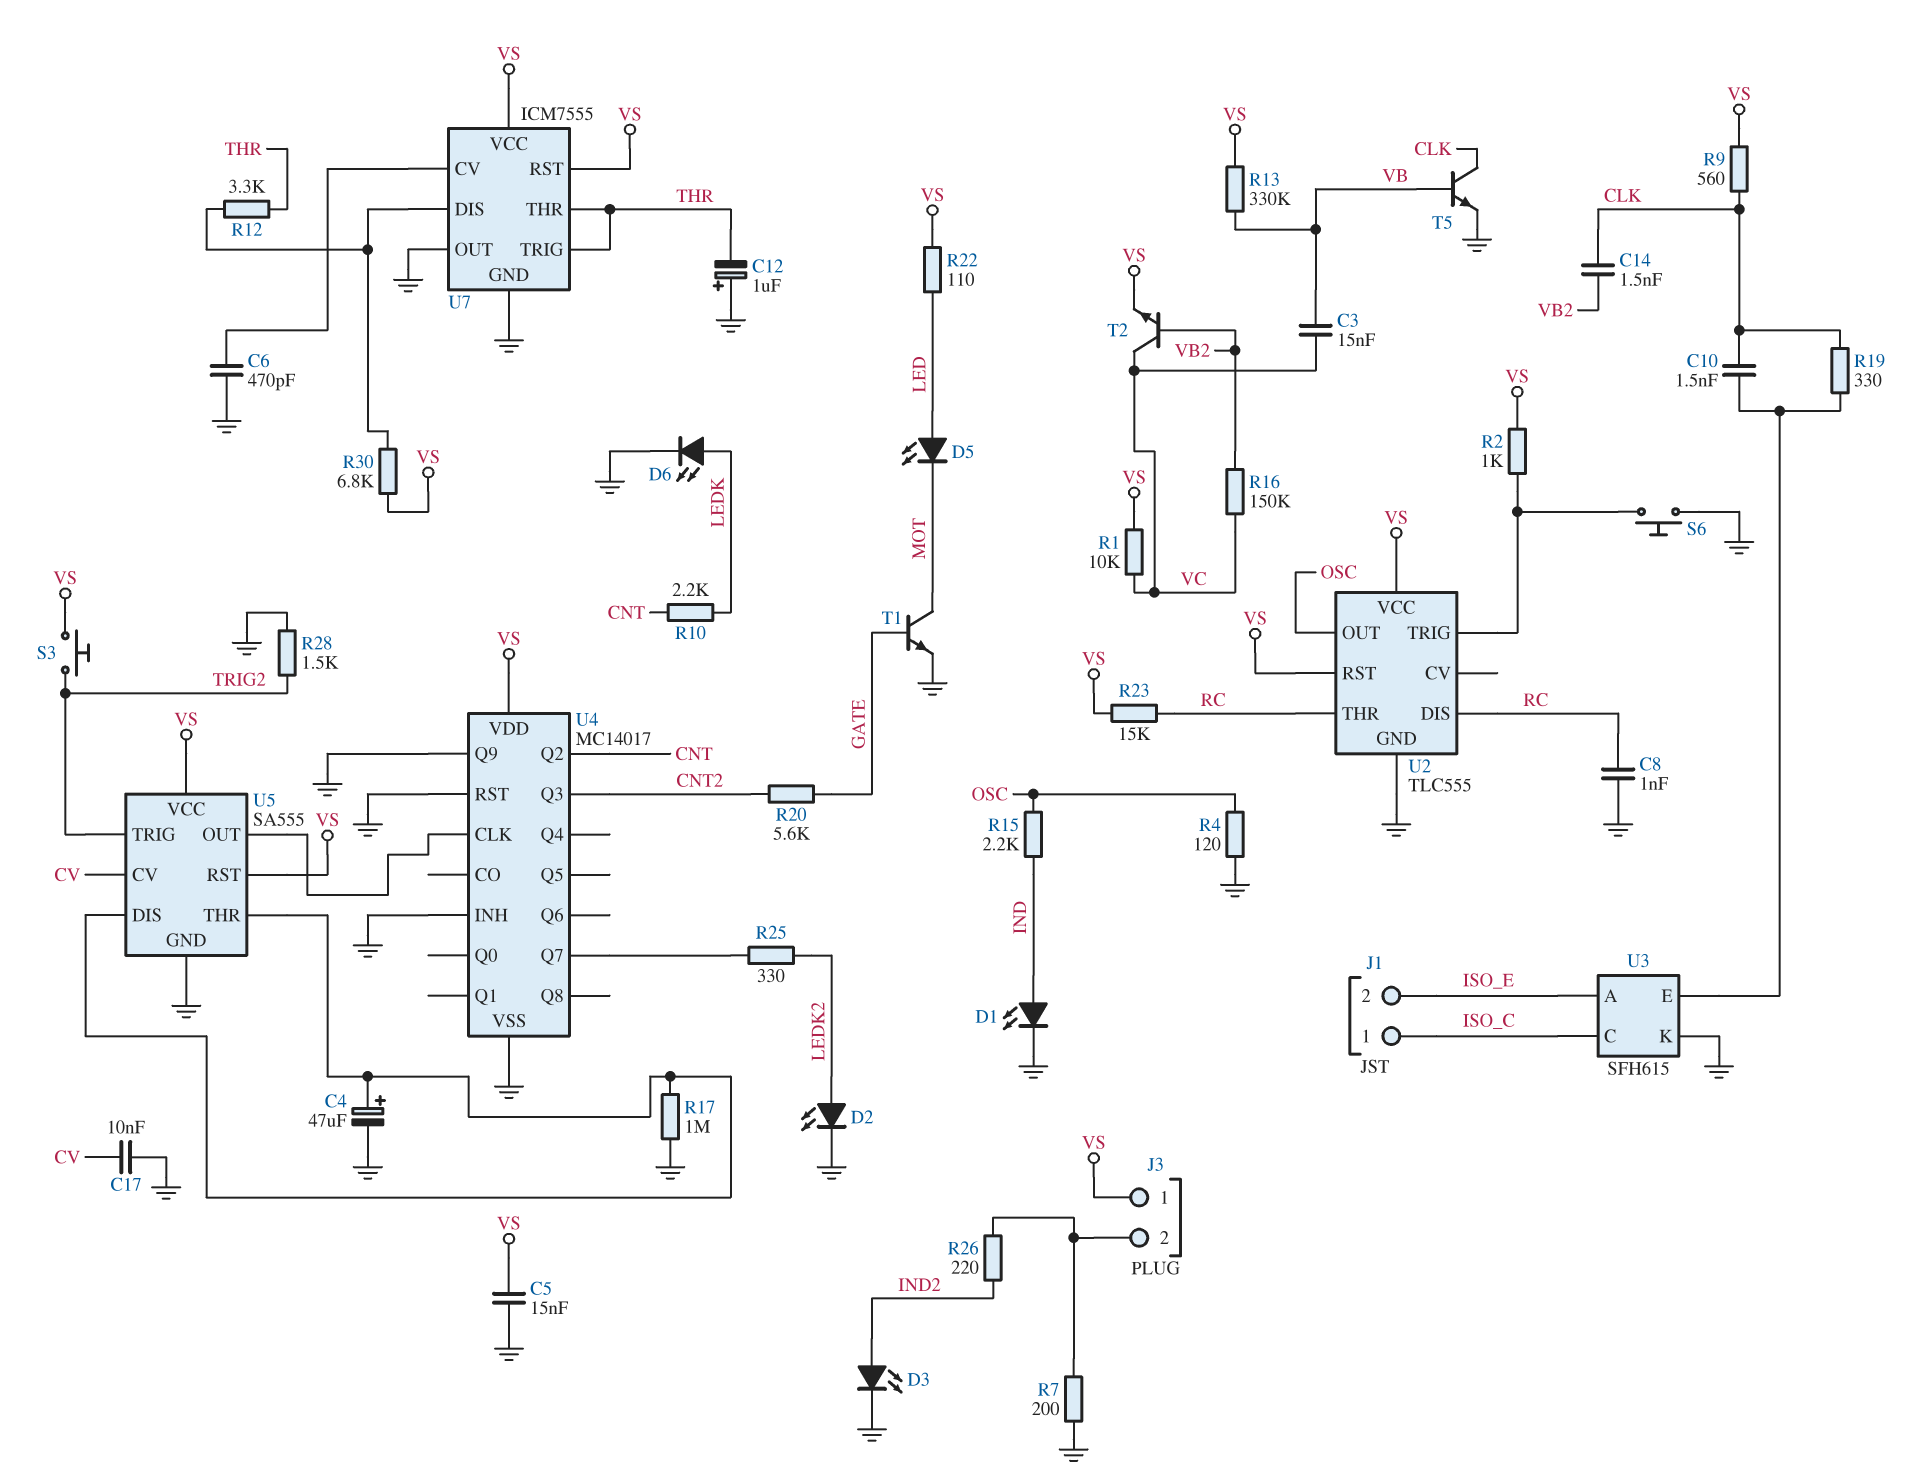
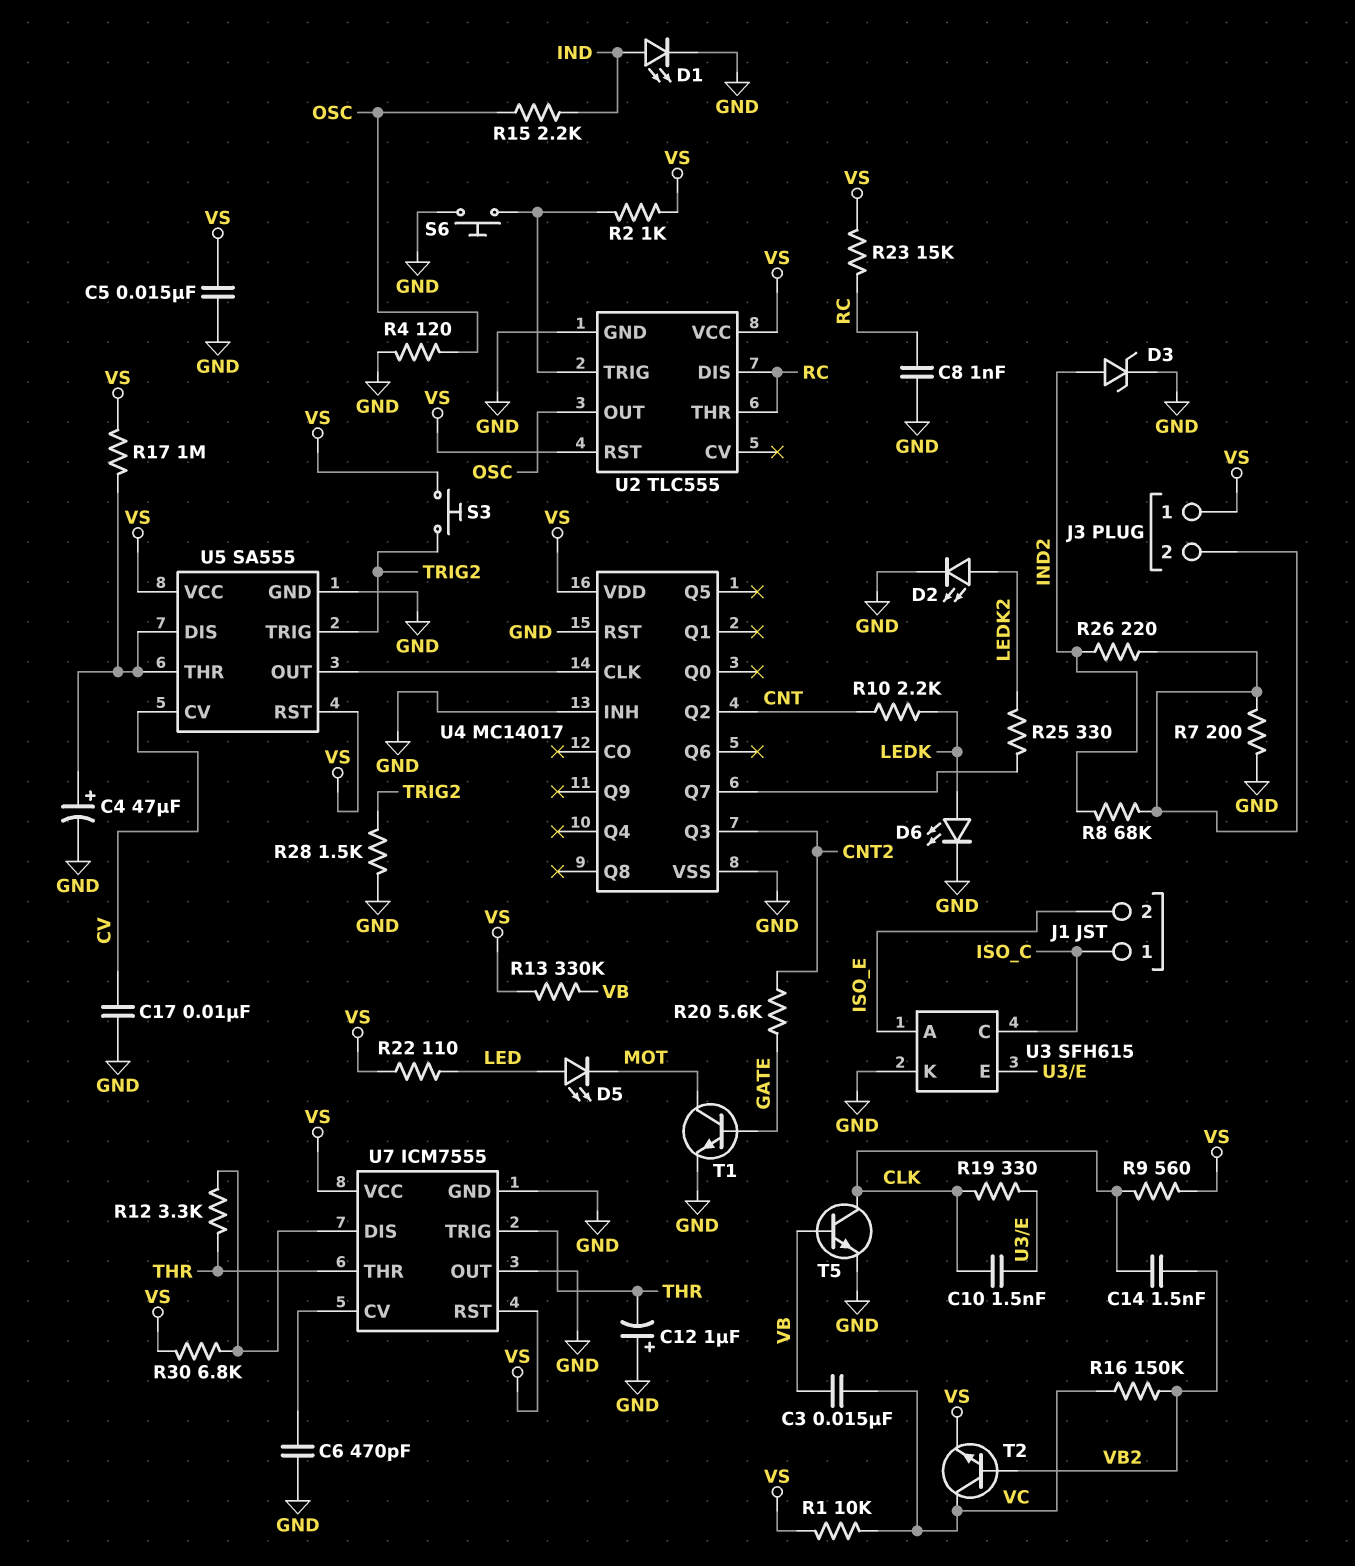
D3: LED (A IND2, K GND) -> zener (A IND2, K GND)
R8: none -> 68k (IND2, J3/2)
R17: 1M (GND, U5/DIS) -> 1M (U5/DIS, VS)
U4 pin Q9: GND -> none

